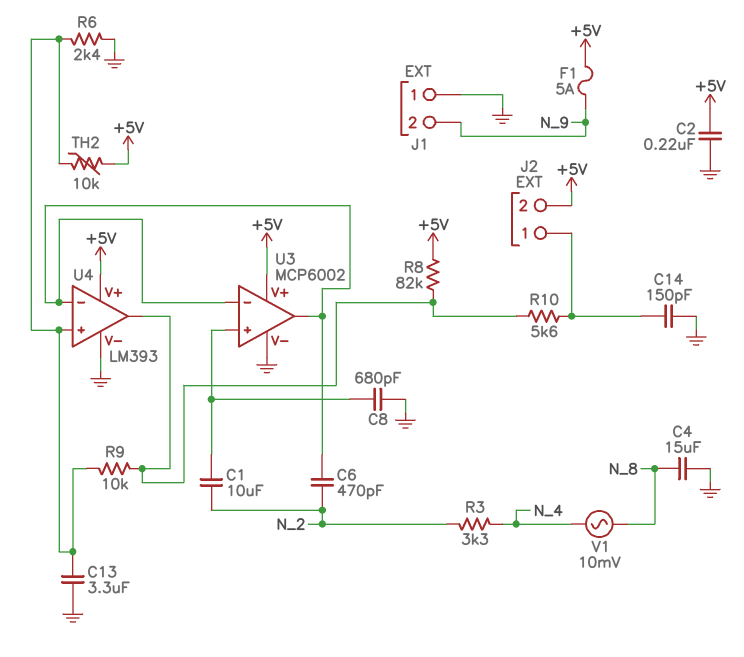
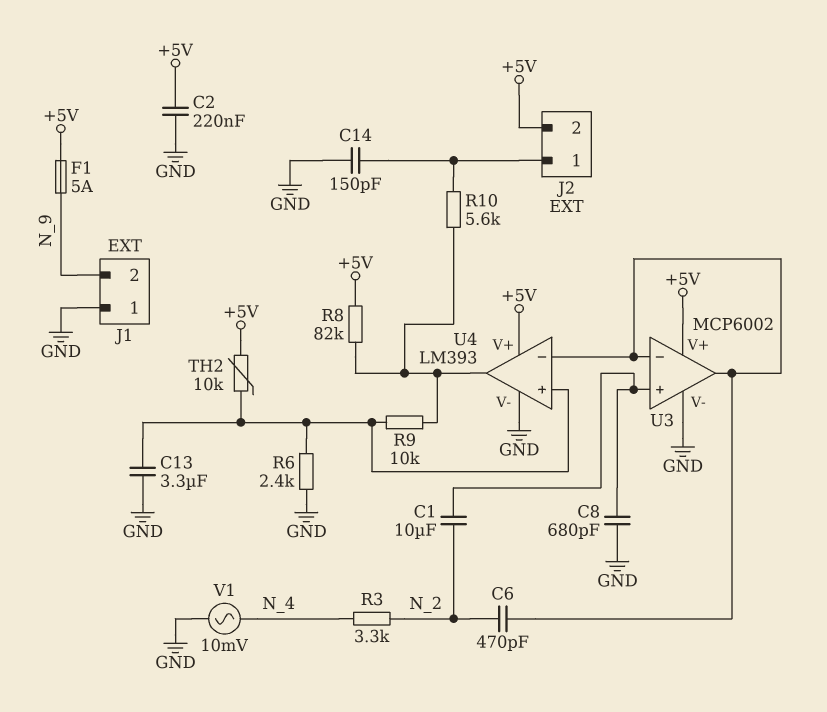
C4: 15uF (GND, N_8) -> none
V1: AC 10mV (N_4, N_8) -> AC 10mV (GND, N_4)

